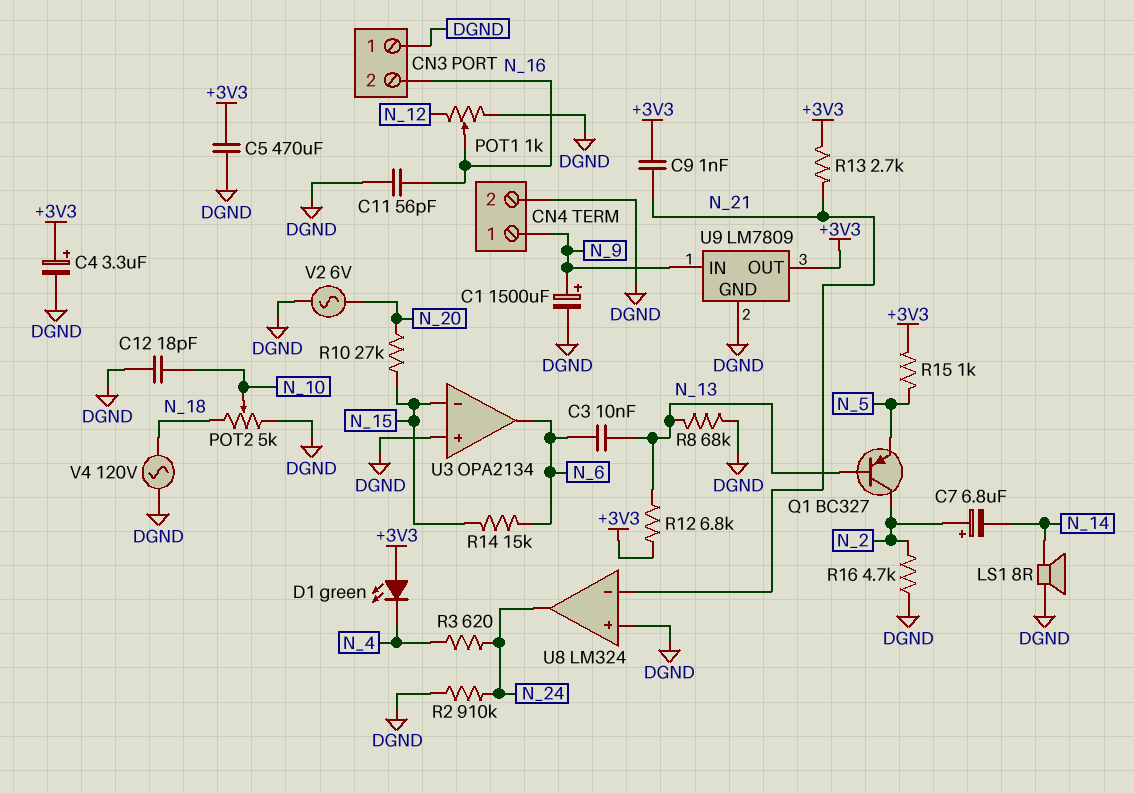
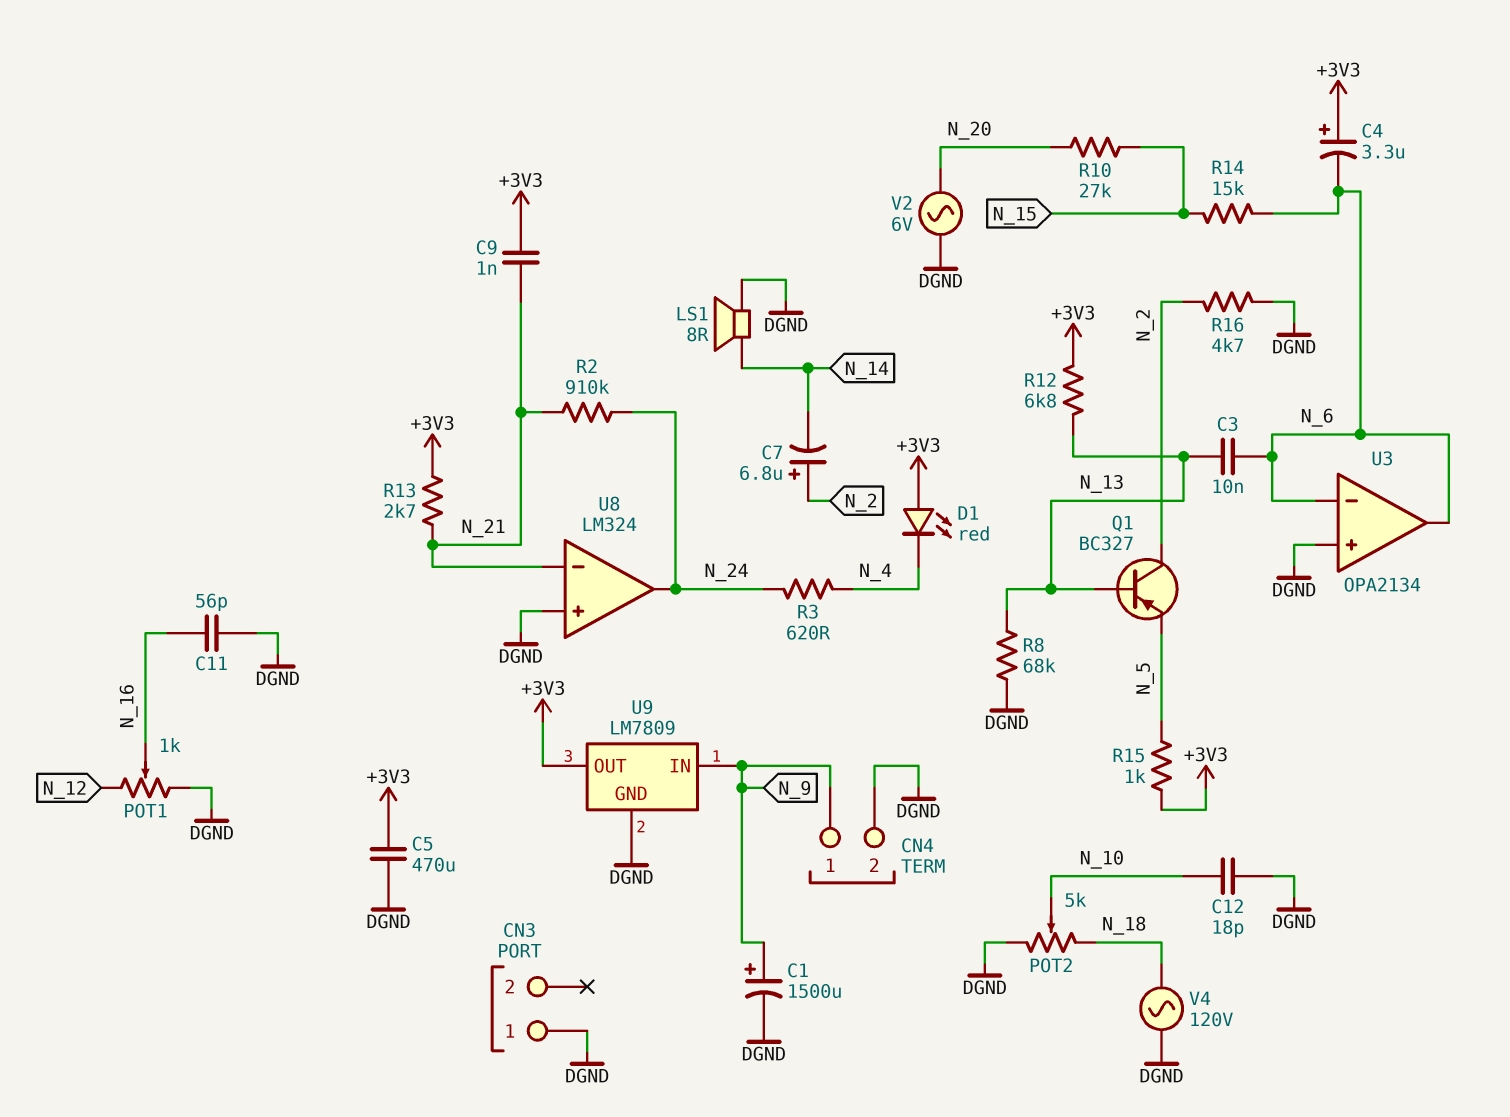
C4: 3.3uF (plus +3V3, minus DGND) -> 3.3uF (plus +3V3, minus N_6)
CN3 pin 2: N_16 -> none
D1: LED green (A +3V3, K N_4) -> LED red (A +3V3, K N_4)
R2: 910k (DGND, N_24) -> 910k (N_21, N_24)
U3 pin in-: N_15 -> N_6

